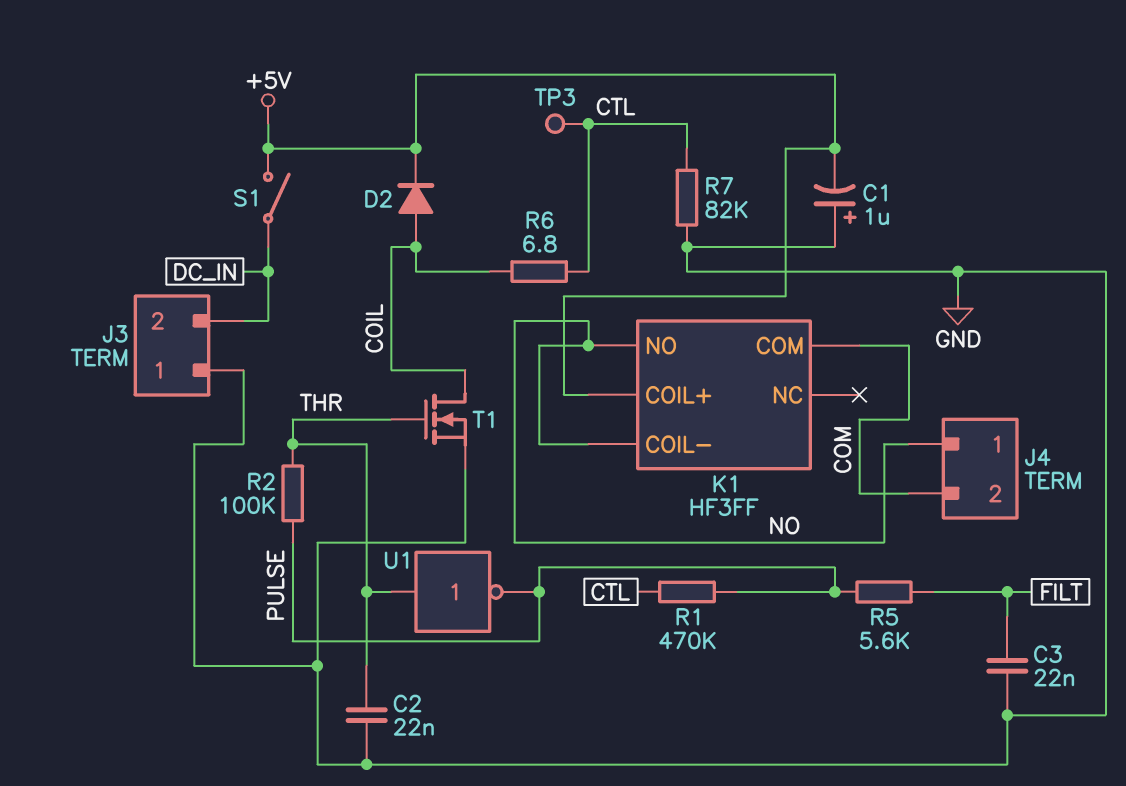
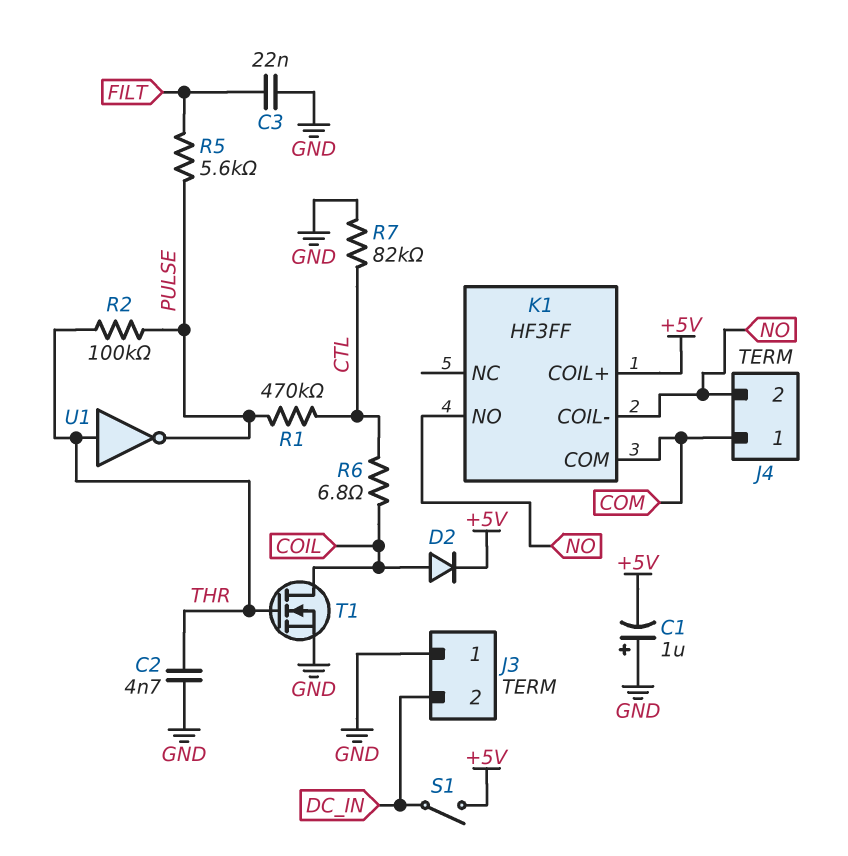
C2: 22nF (GND, THR) -> 4.7nF (GND, THR)
J4 pin 1: NO -> COM
J4 pin 2: COM -> NO
TP3: test point (CTL) -> none

